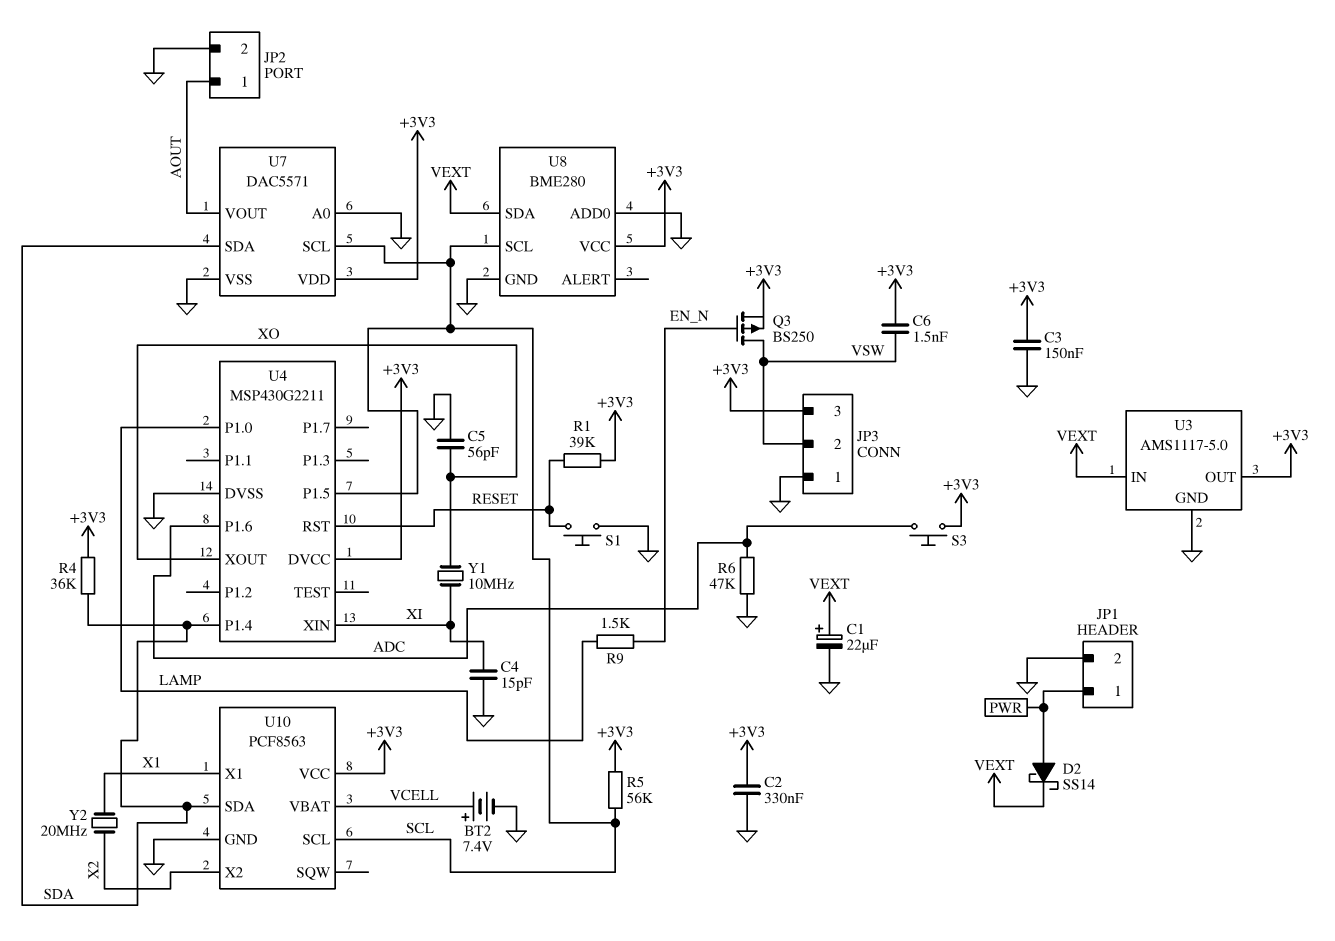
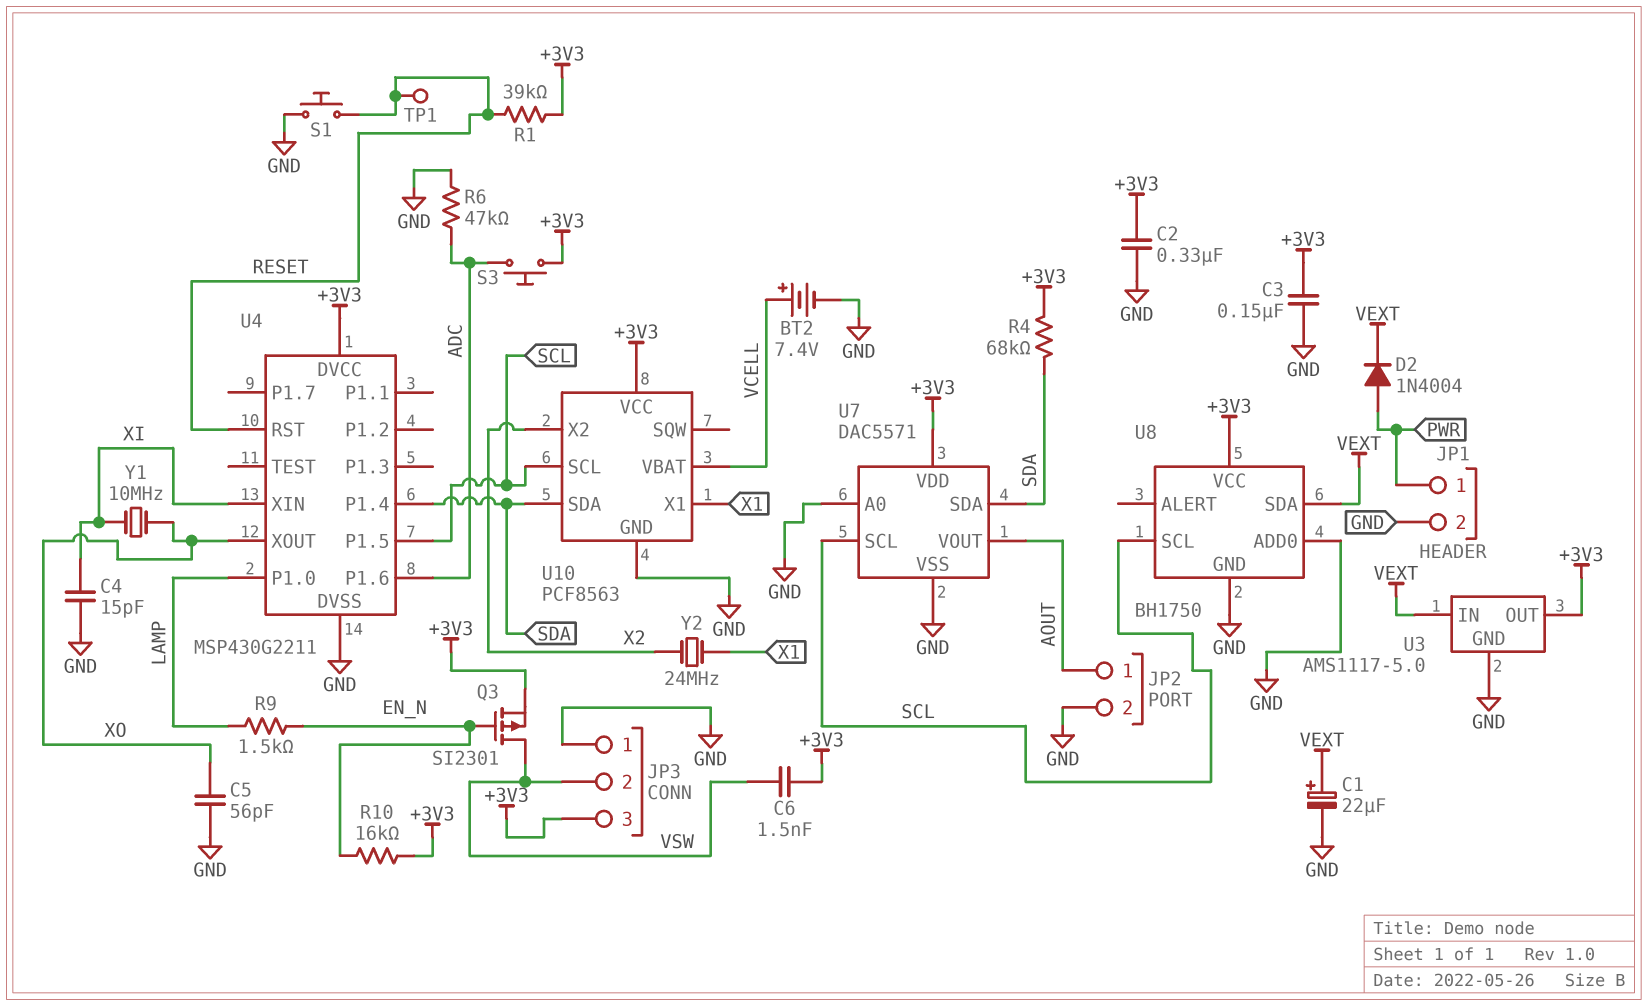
D2: schottky SS14 (A PWR, K VEXT) -> diode 1N4004 (A PWR, K VEXT)
Q3: PMOS BS250 (G EN_N, D VSW, S +3V3) -> PMOS SI2301 (G EN_N, D VSW, S +3V3)
R4: 36k (+3V3, SDA) -> 68k (+3V3, SDA)
R5: 56k (+3V3, SCL) -> none
R10: none -> 16k (+3V3, EN_N)
TP1: none -> test point (RESET)
U8: BME280 -> BH1750
Y2: 20MHz (X1, X2) -> 24MHz (X1, X2)

